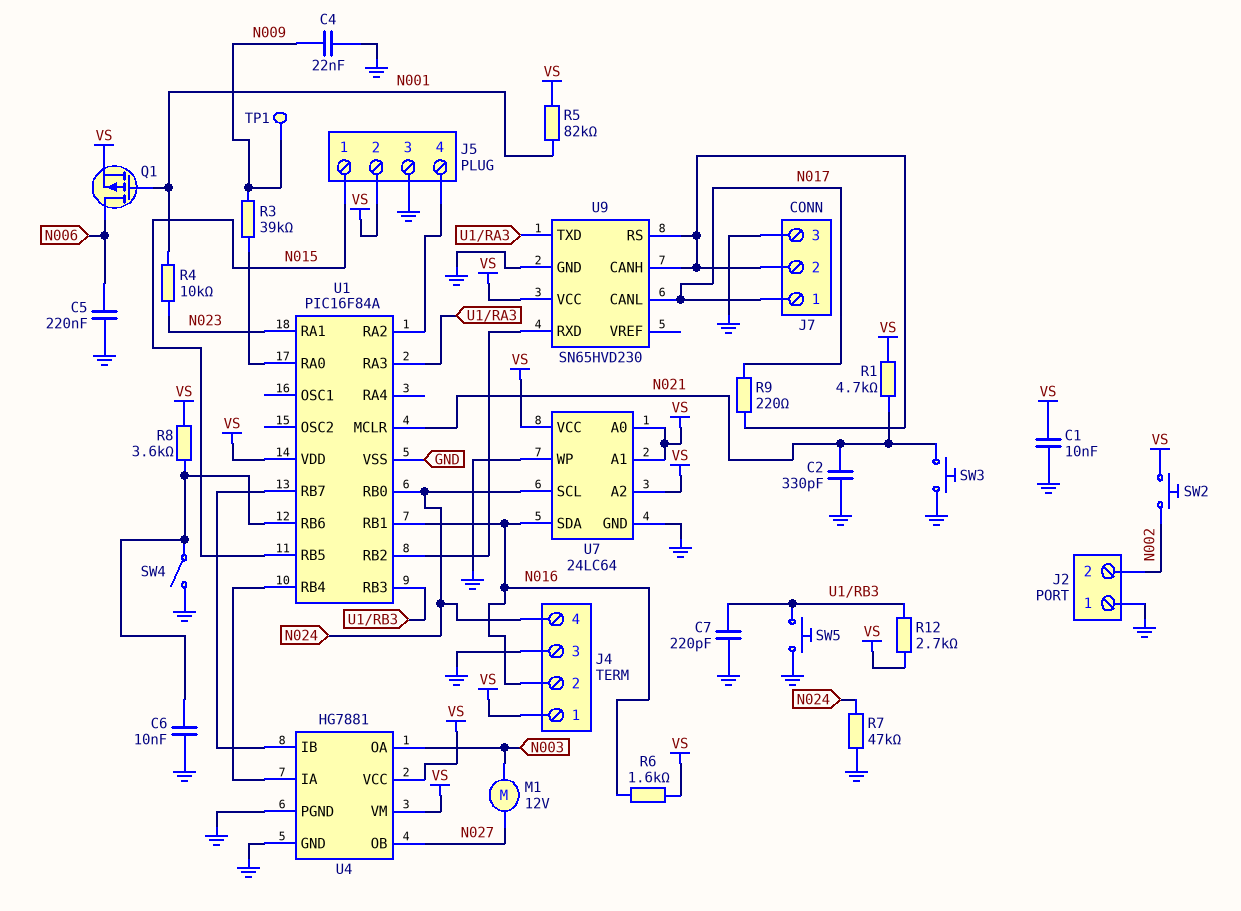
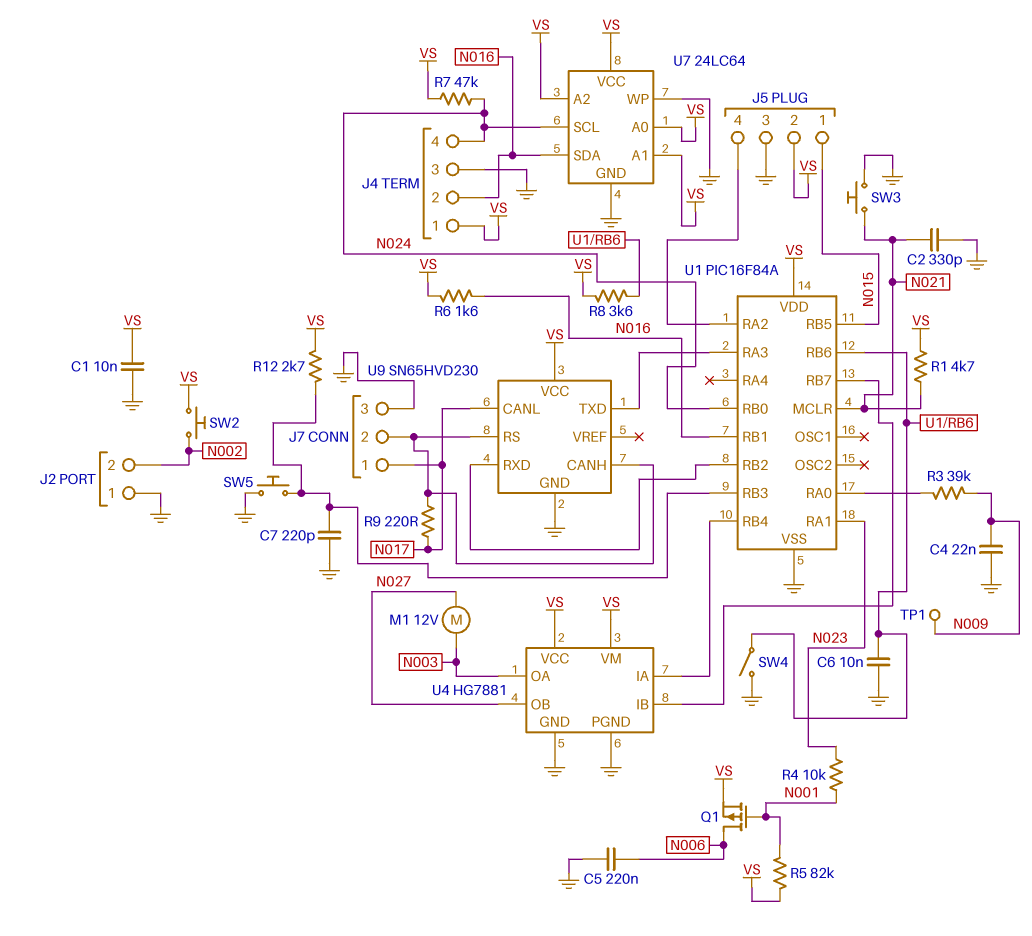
R7: 47k (GND, N024) -> 47k (N024, VS)

